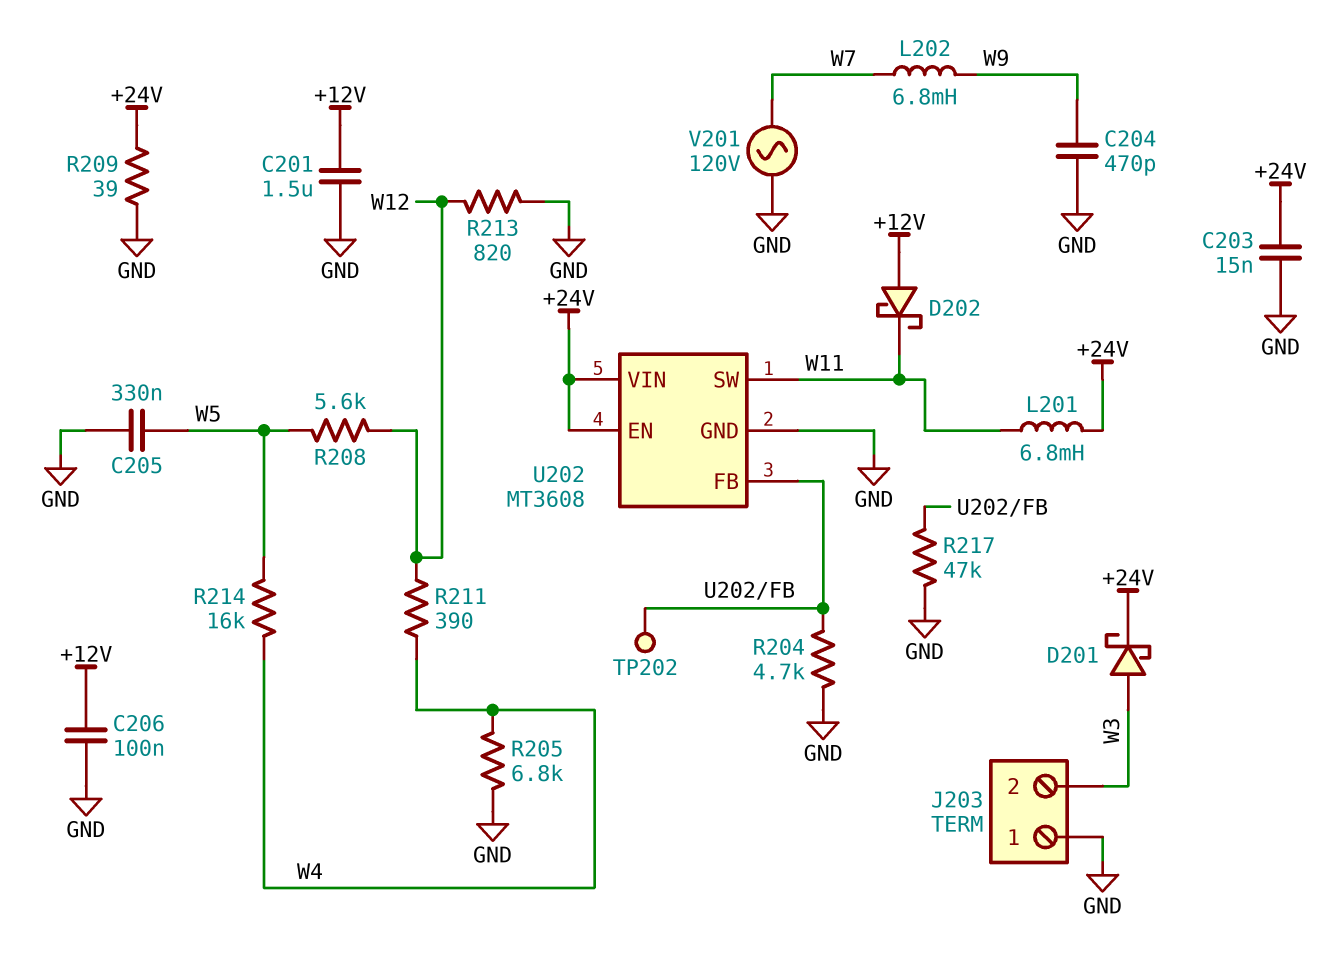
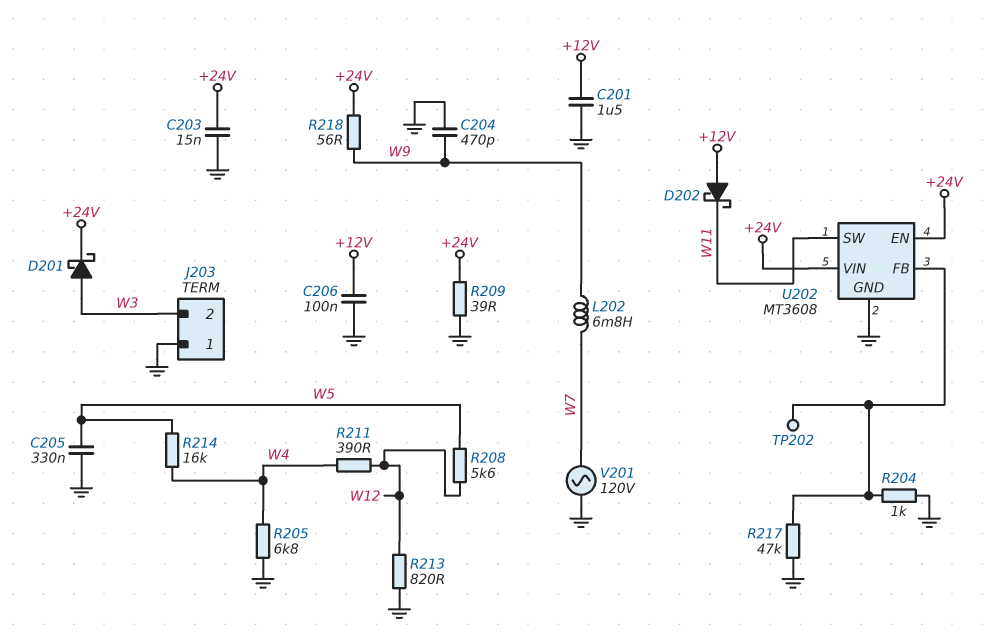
L201: 6.8mH (+24V, W11) -> none
R204: 4.7k (GND, U202/FB) -> 1k (GND, U202/FB)
R218: none -> 56 (+24V, W9)

